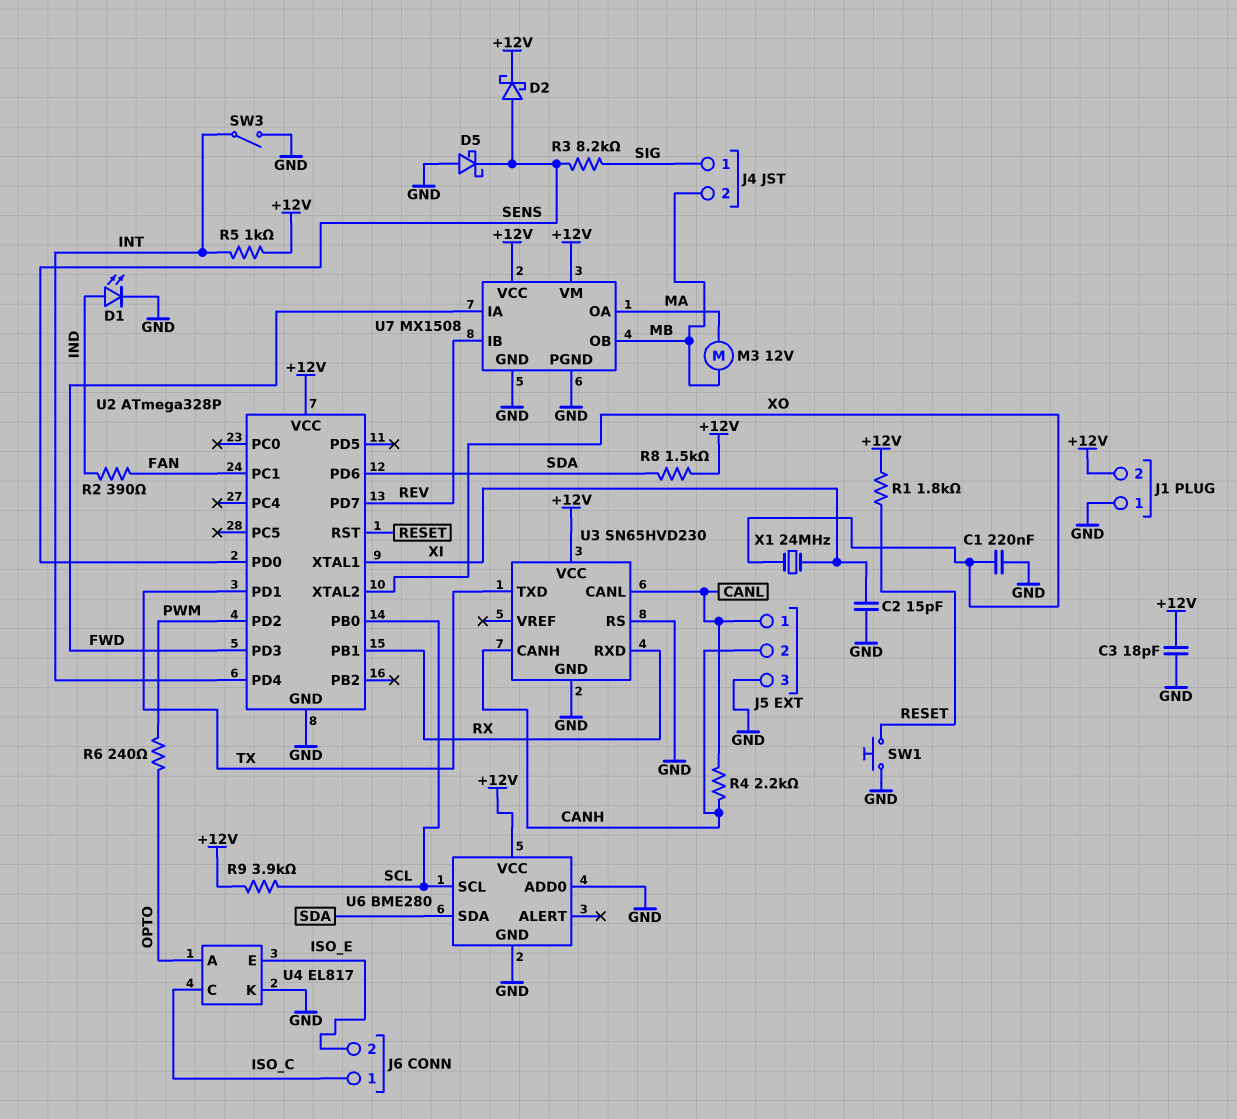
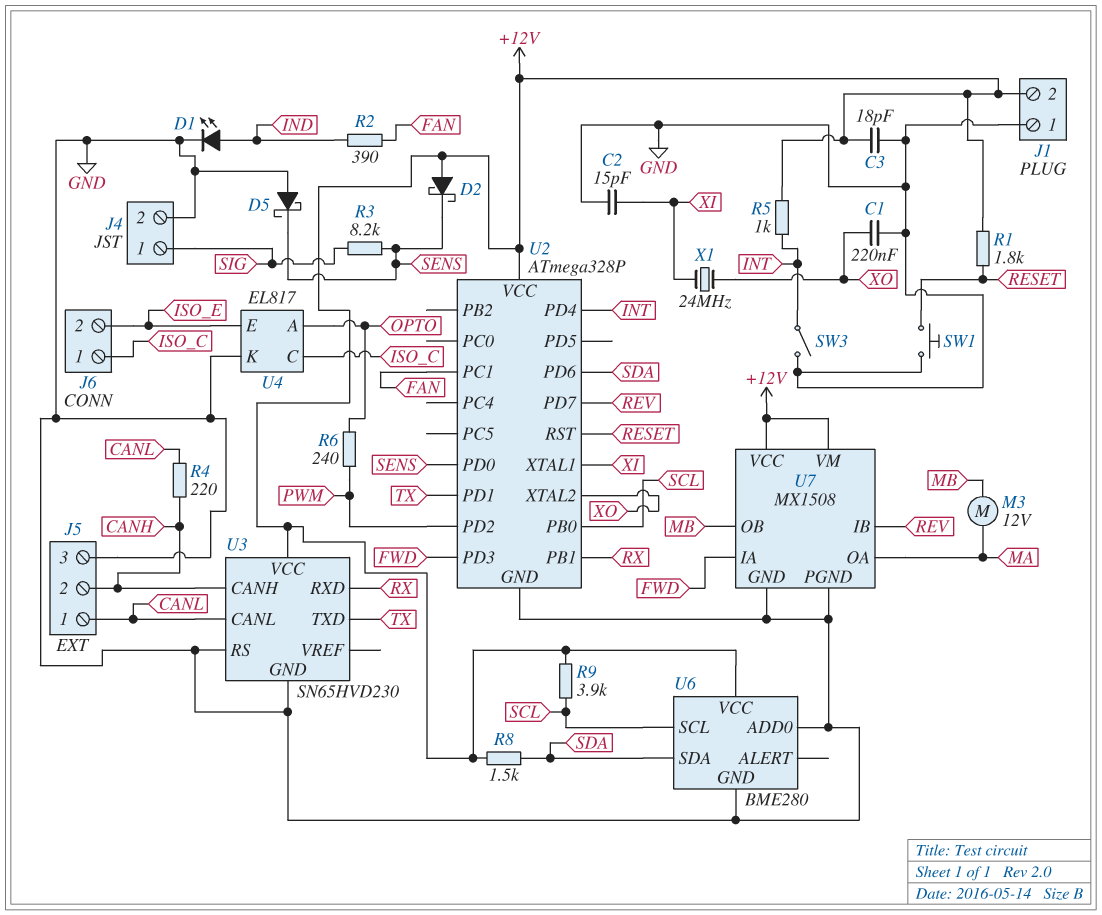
D2: schottky (A SENS, K +12V) -> schottky (A +12V, K SENS)
J4 pin 2: MB -> GND
R4: 2.2k (CANH, CANL) -> 220 (CANH, CANL)

